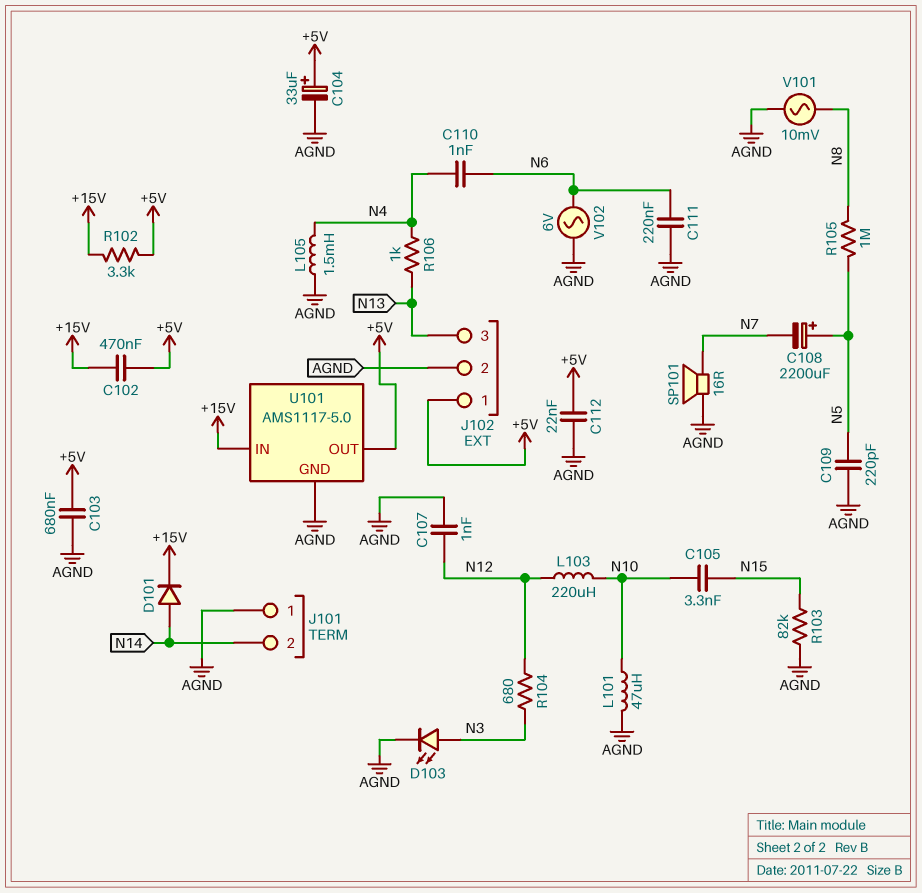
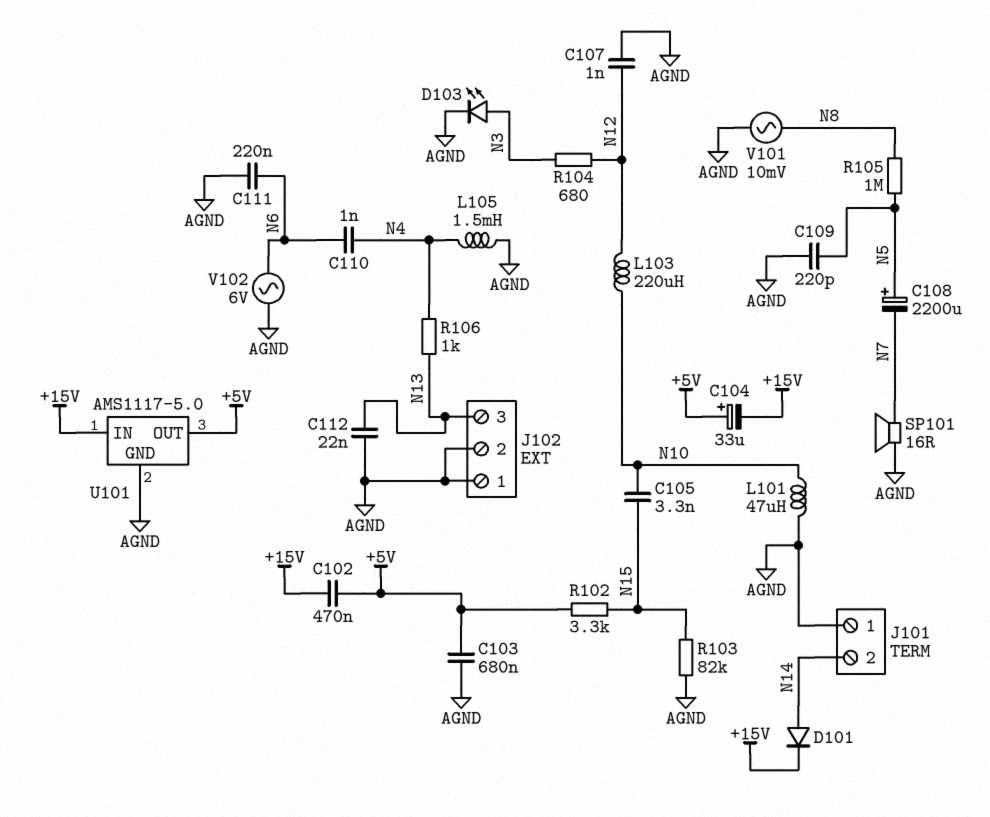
C104: 33uF (plus +5V, minus AGND) -> 33uF (plus +5V, minus +15V)
C112: 22nF (+5V, AGND) -> 22nF (AGND, N13)
J102 pin 1: +5V -> AGND
R102: 3.3k (+5V, +15V) -> 3.3k (+5V, N15)

